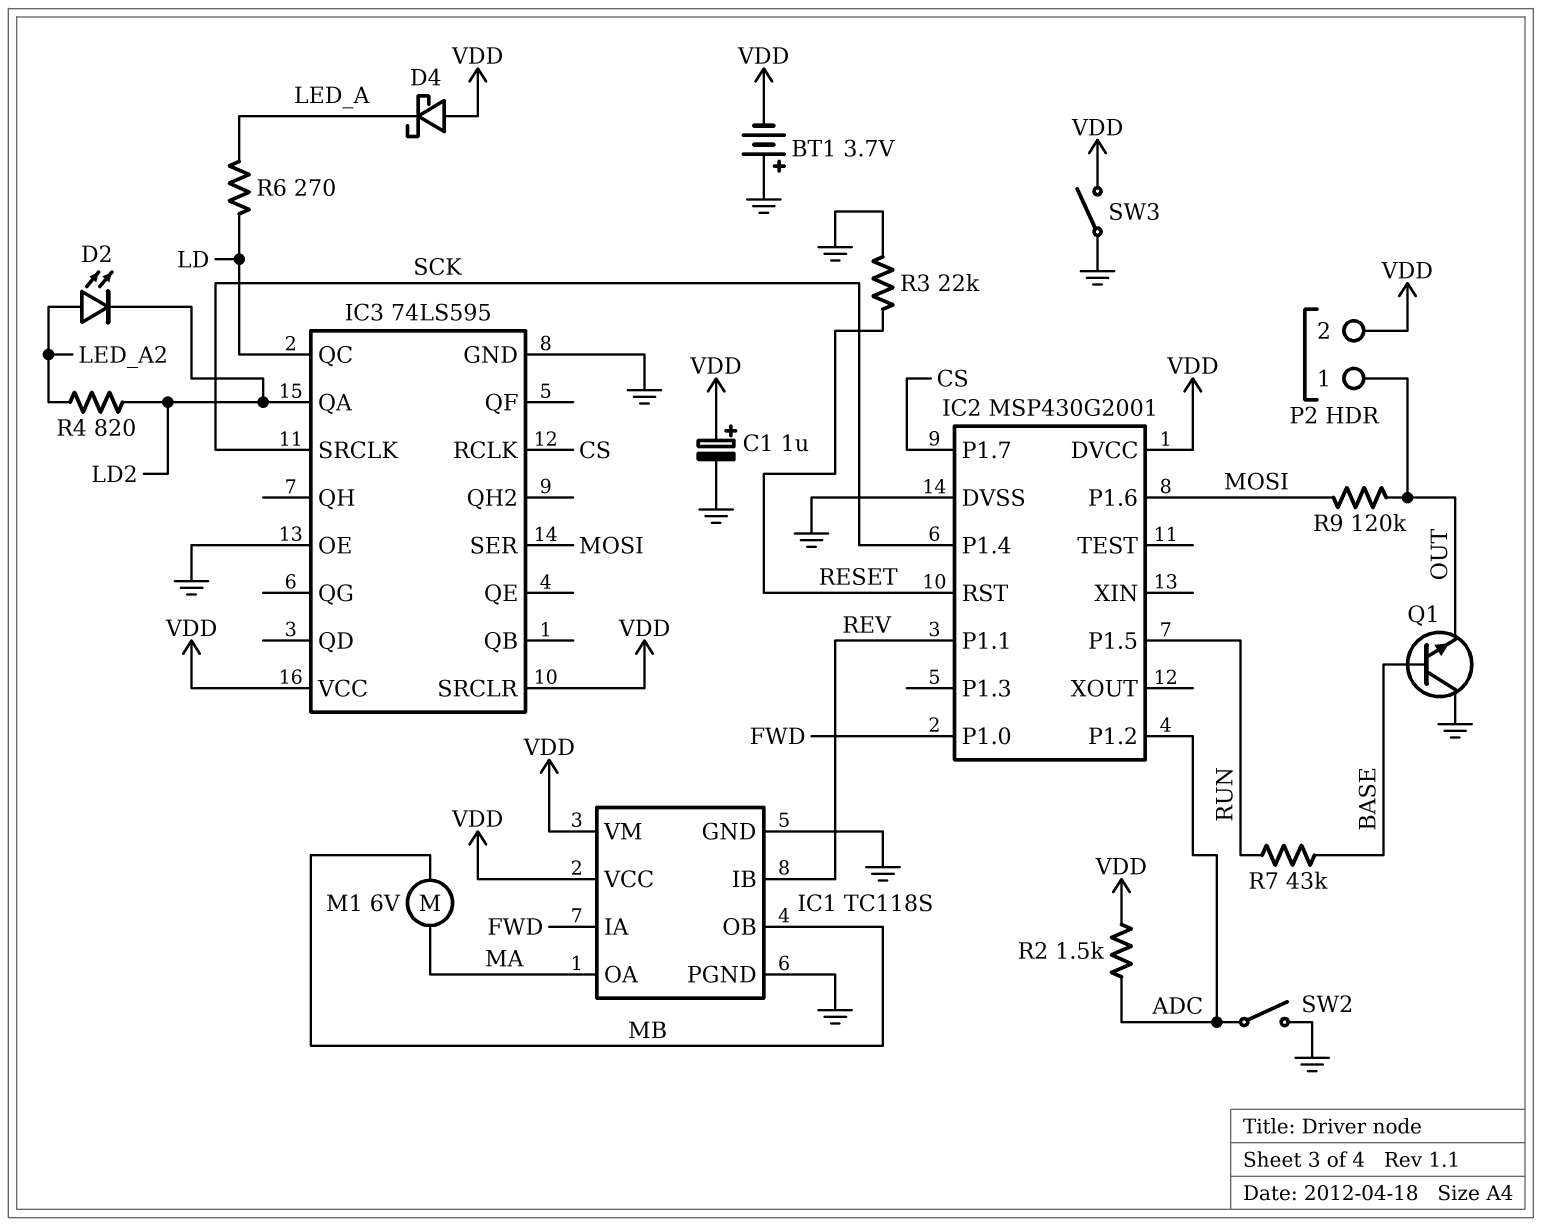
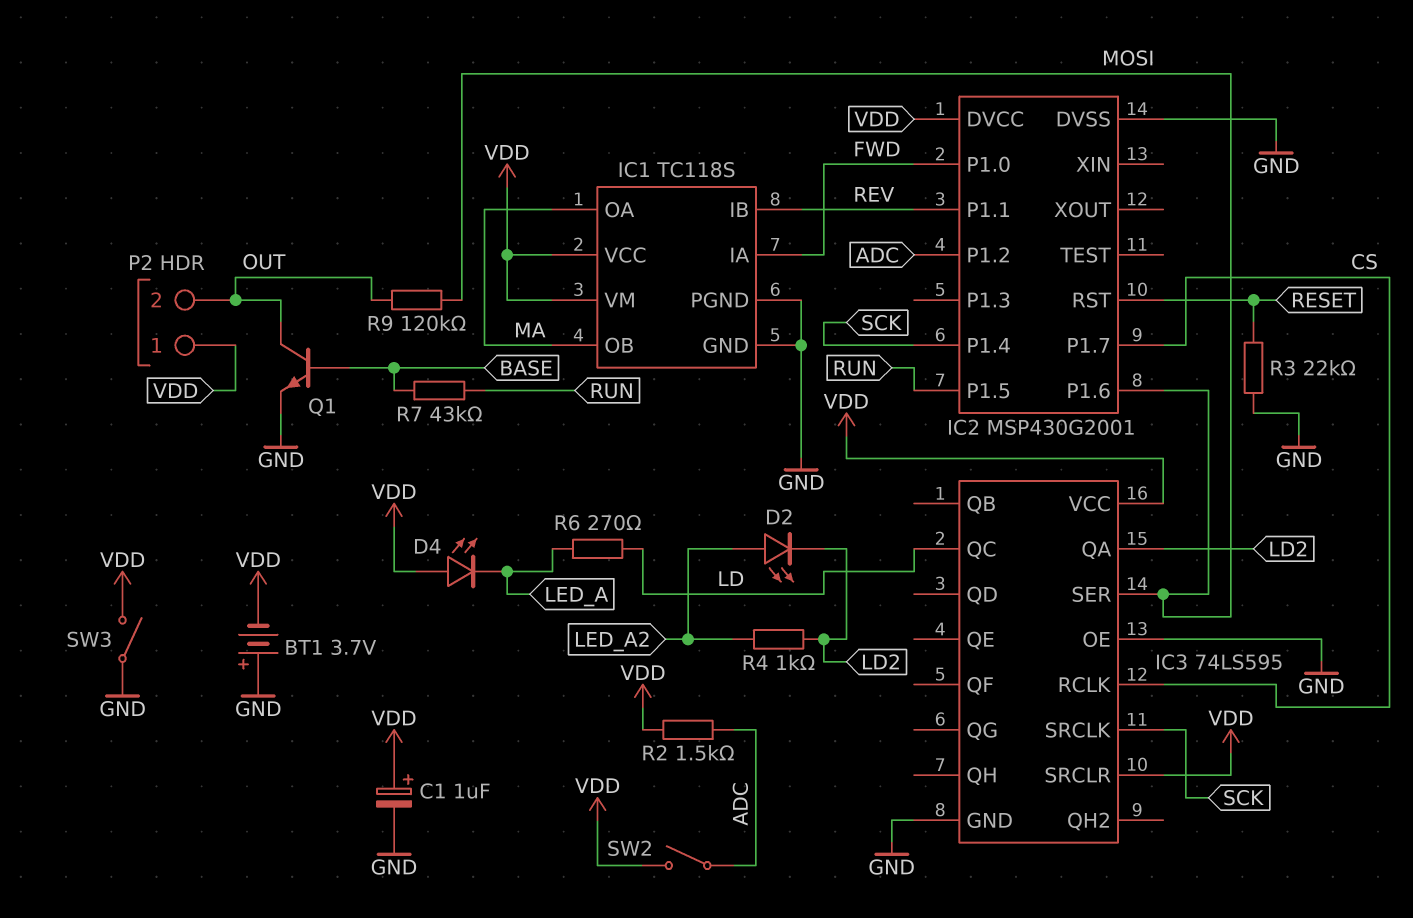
D4: schottky (A VDD, K LED_A) -> LED (A VDD, K LED_A)
IC1 pin OB: MB -> MA
M1: motor 6V (MA, MB) -> none
P2 pin 1: OUT -> VDD
P2 pin 2: VDD -> OUT
Q1: NPN (B BASE, C GND, E OUT) -> NPN (B BASE, C OUT, E GND)
R4: 820 (LD2, LED_A2) -> 1k (LD2, LED_A2)
SW2: switch (ADC, GND) -> switch (ADC, VDD)

